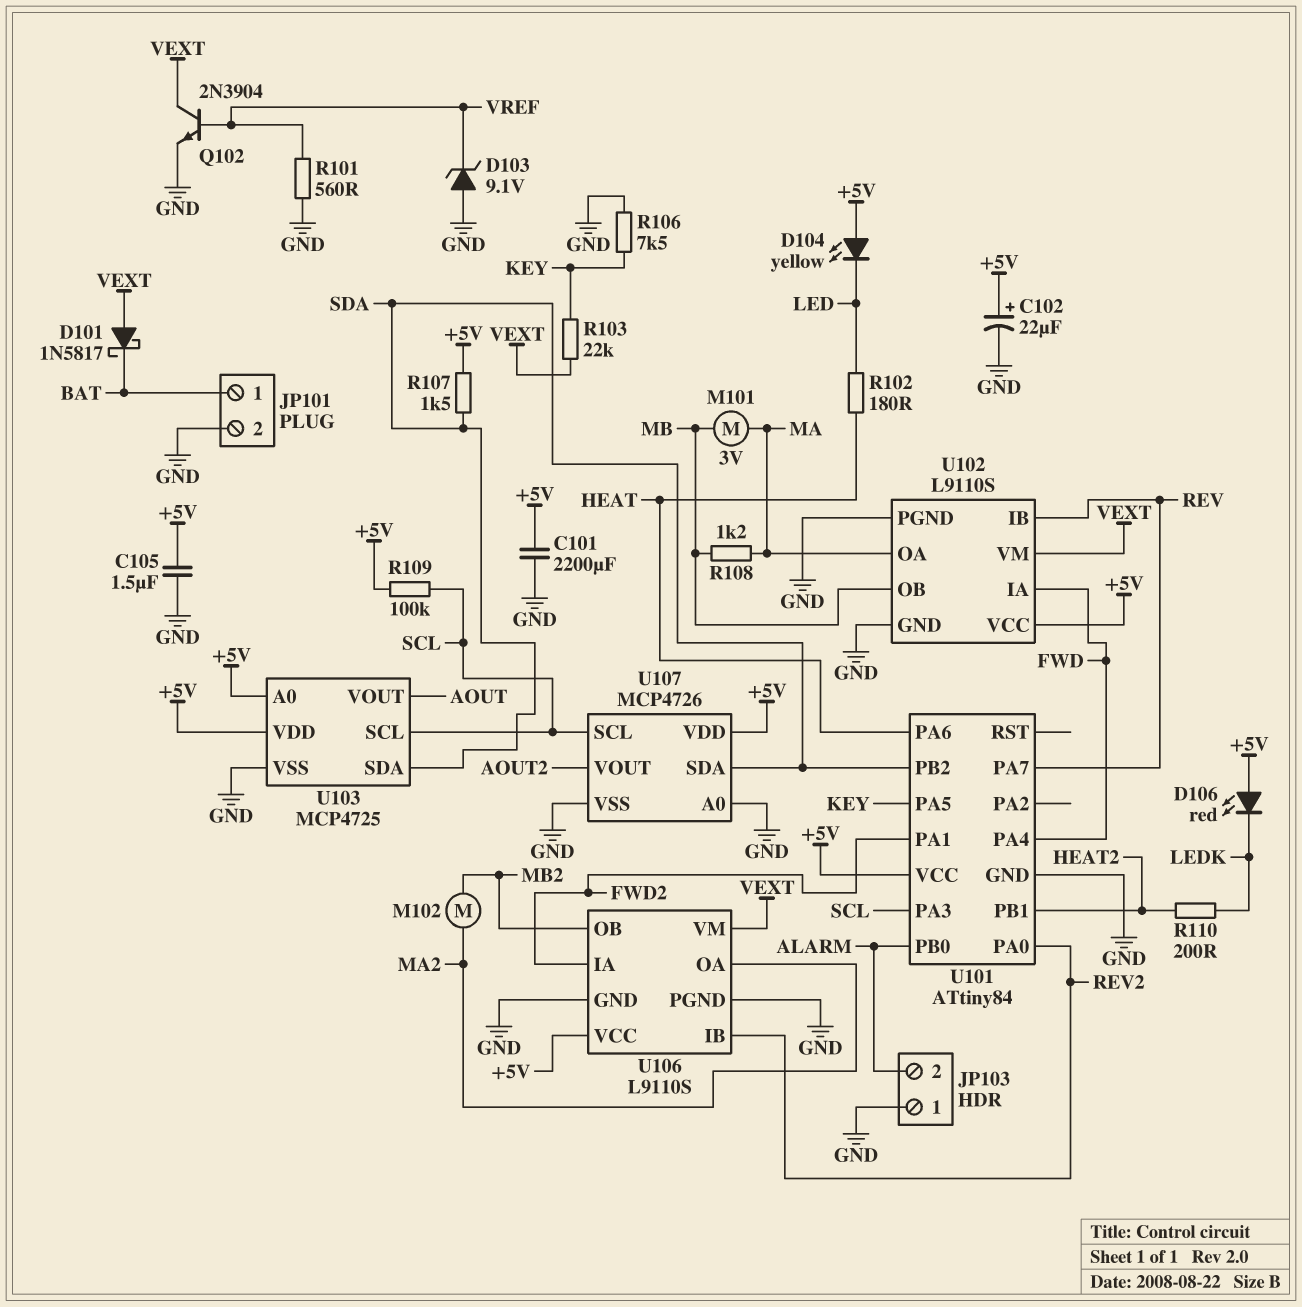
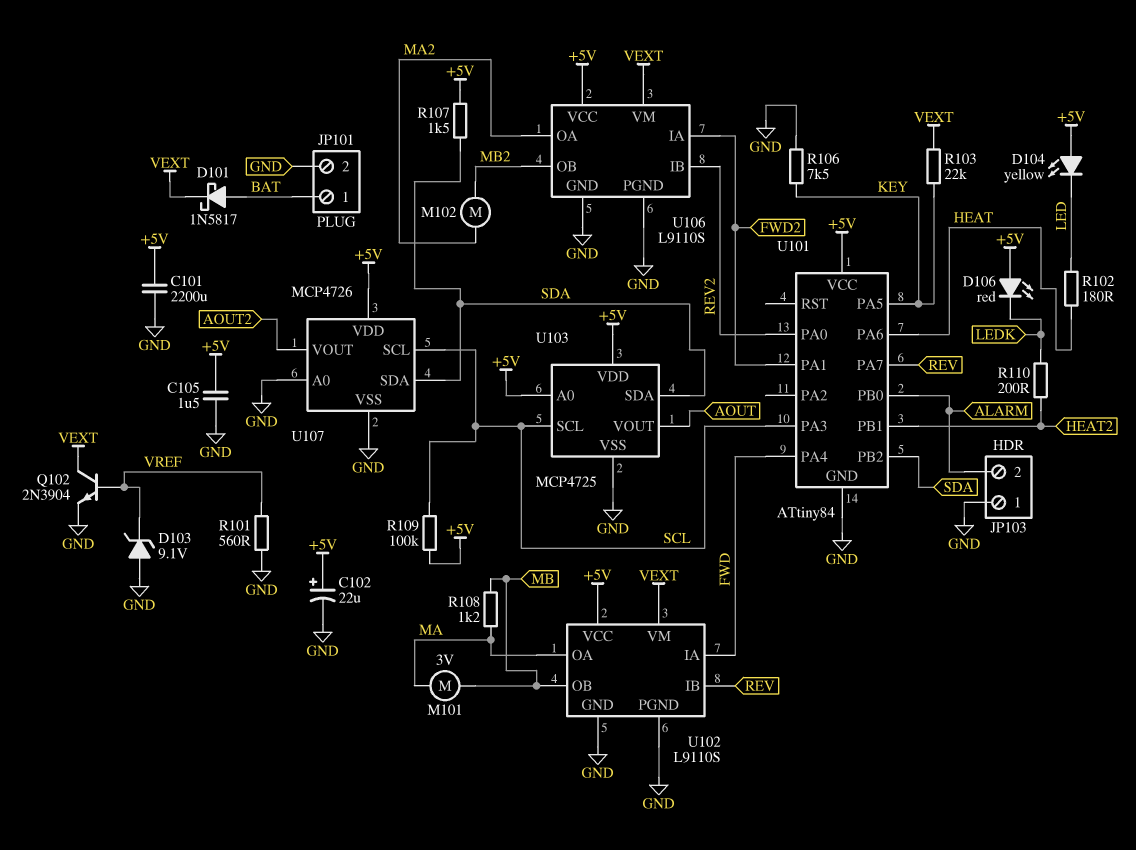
D101: schottky 1N5817 (A VEXT, K BAT) -> schottky 1N5817 (A BAT, K VEXT)

